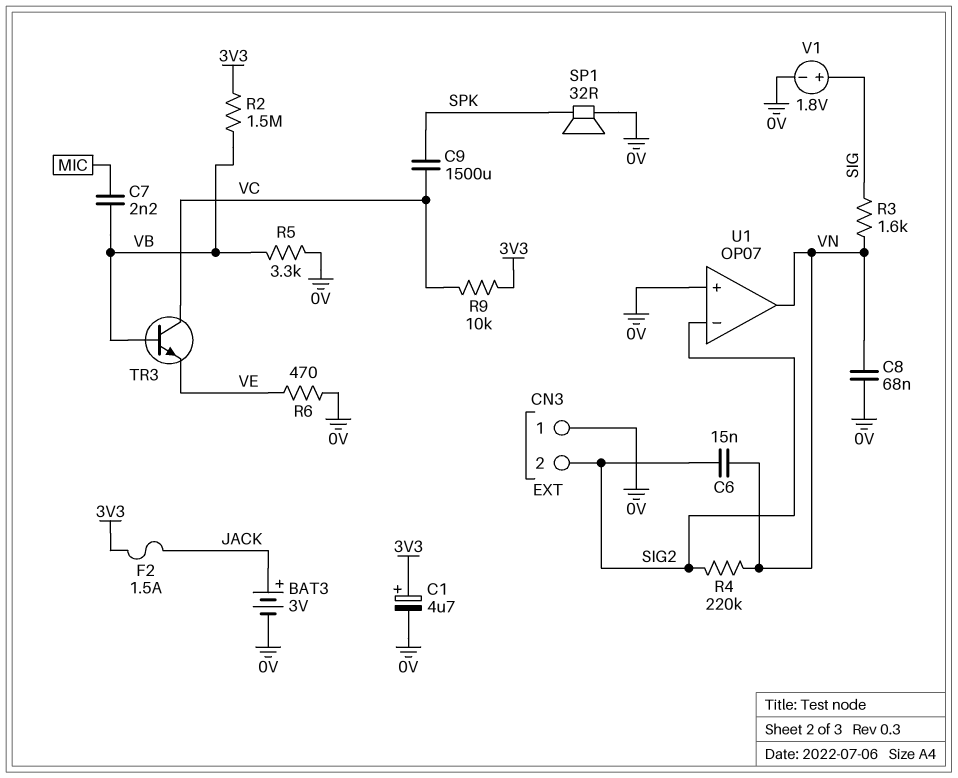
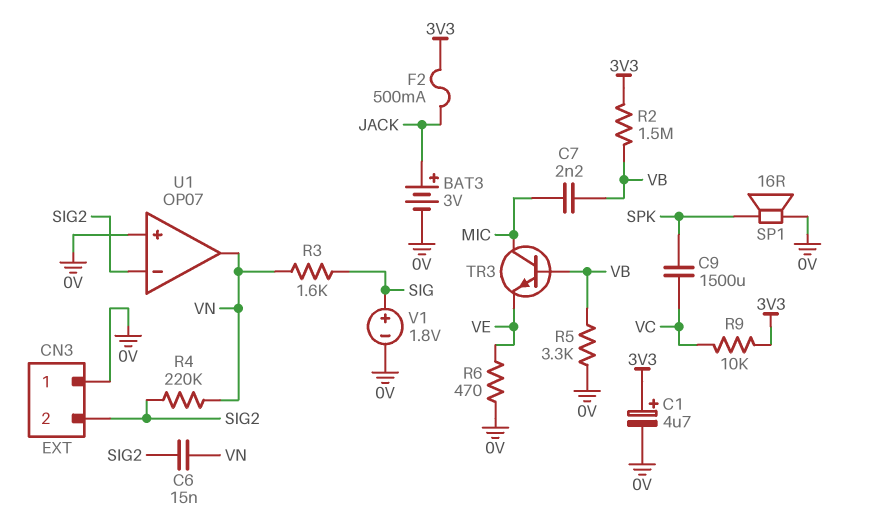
C8: 68nF (0V, VN) -> none
F2: 1.5A (3V3, JACK) -> 500mA (3V3, JACK)
SP1: speaker 32R (0V, SPK) -> speaker 16R (0V, SPK)
TR3: NPN (B VB, C VC, E VE) -> NPN (B VB, C MIC, E VE)

